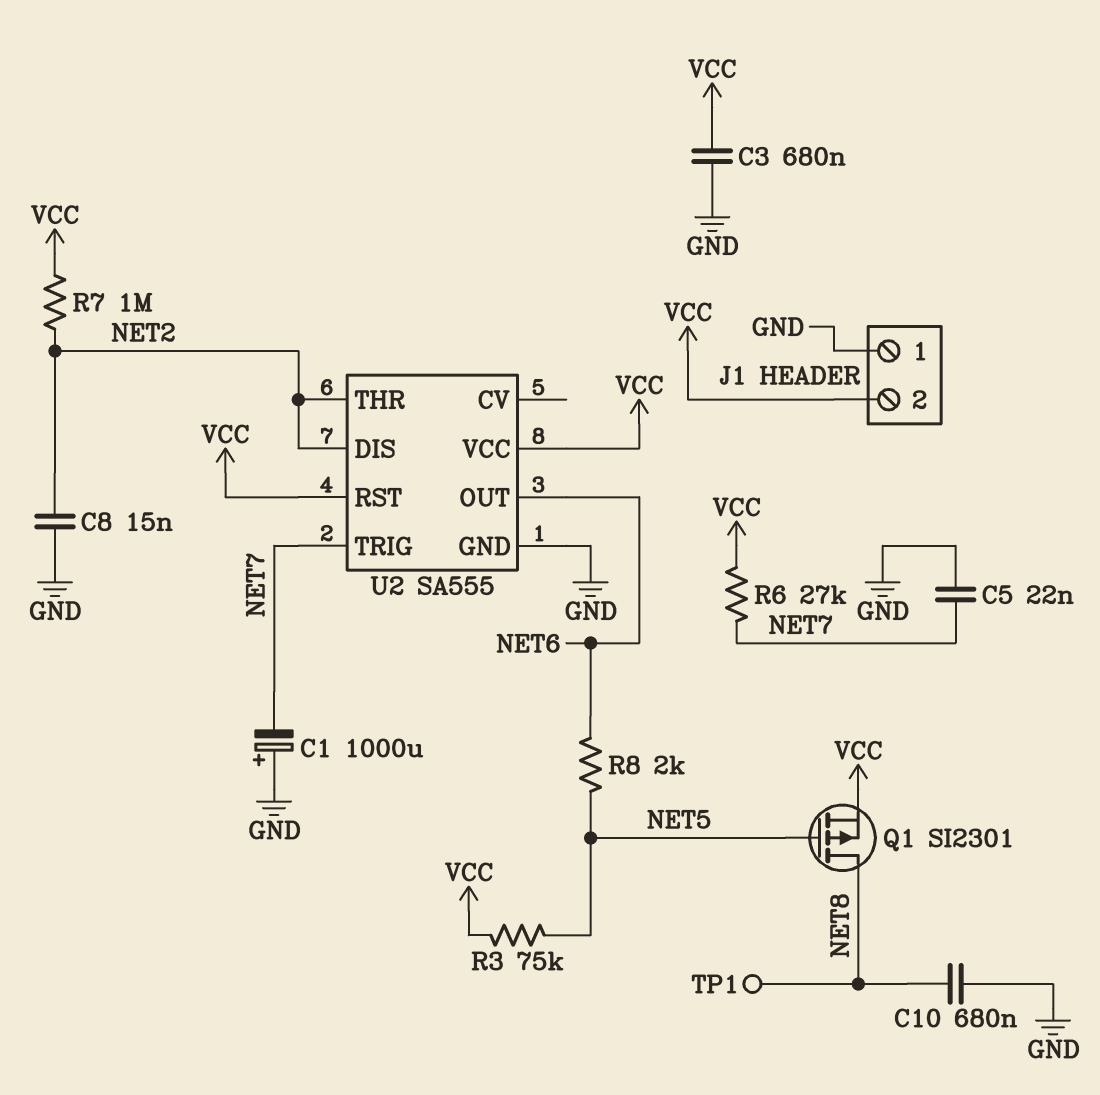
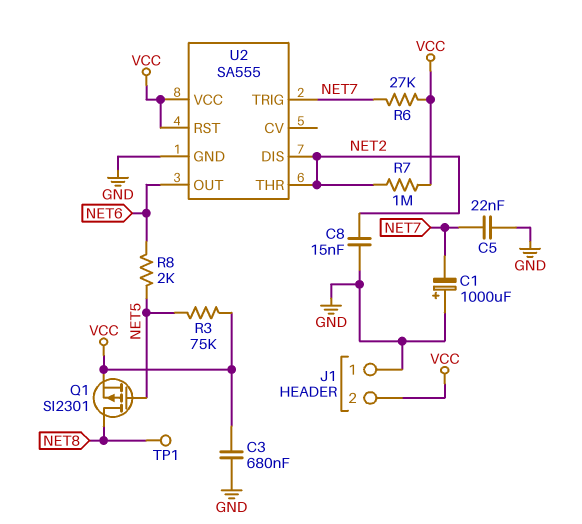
C10: 680nF (GND, NET8) -> none

